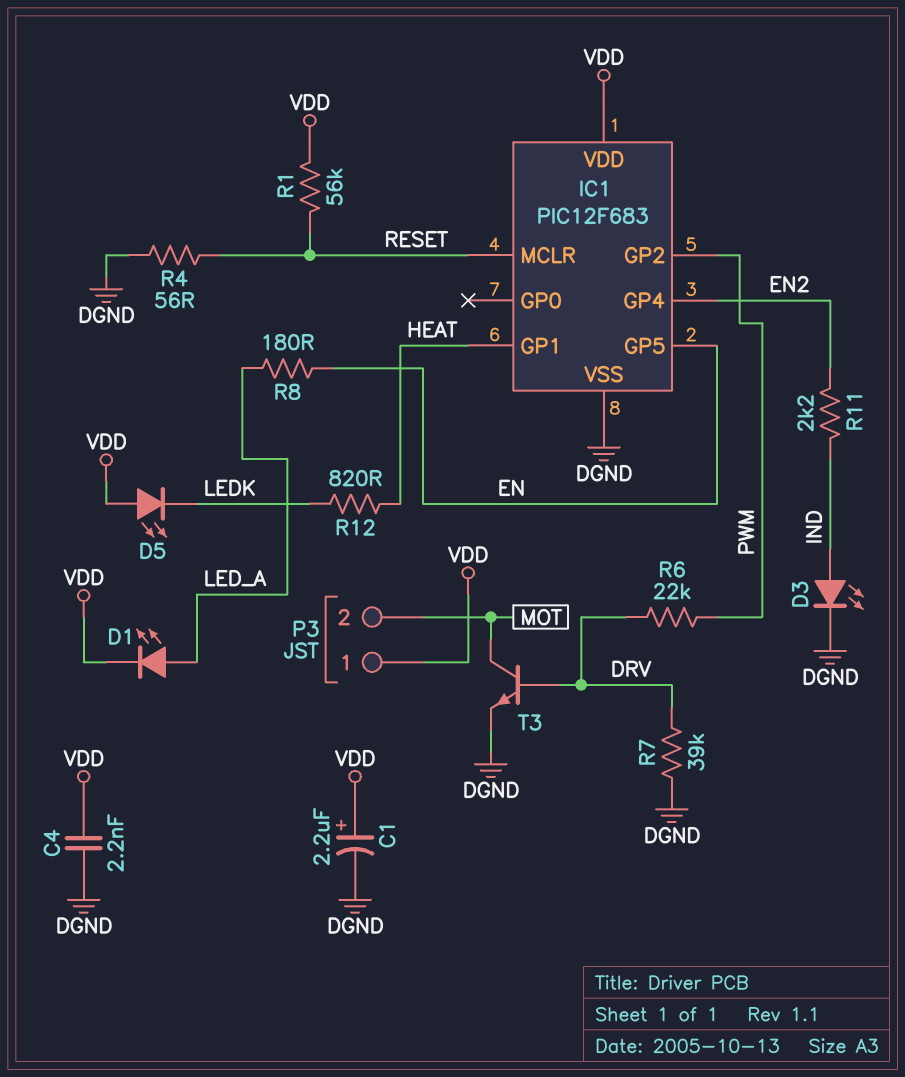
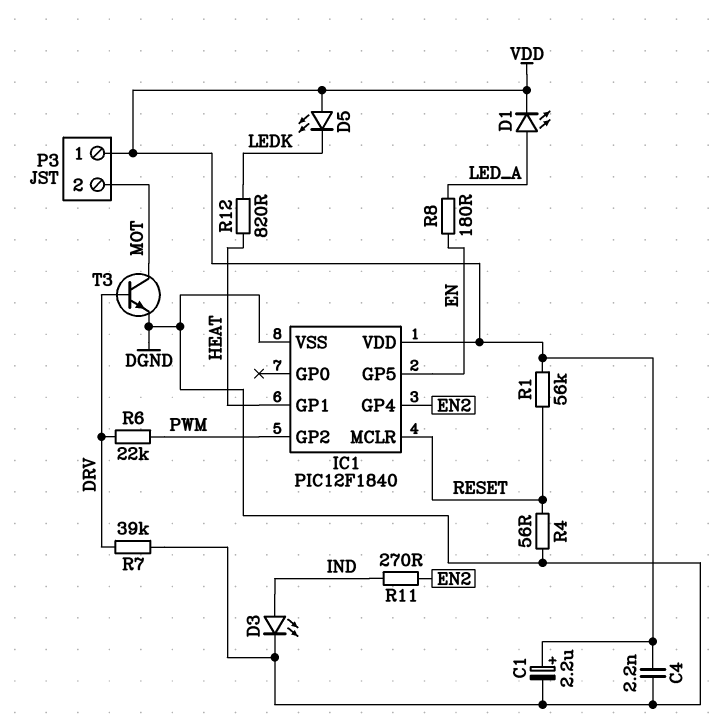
IC1: PIC12F683 -> PIC12F1840
R11: 2.2k (EN2, IND) -> 270 (EN2, IND)

